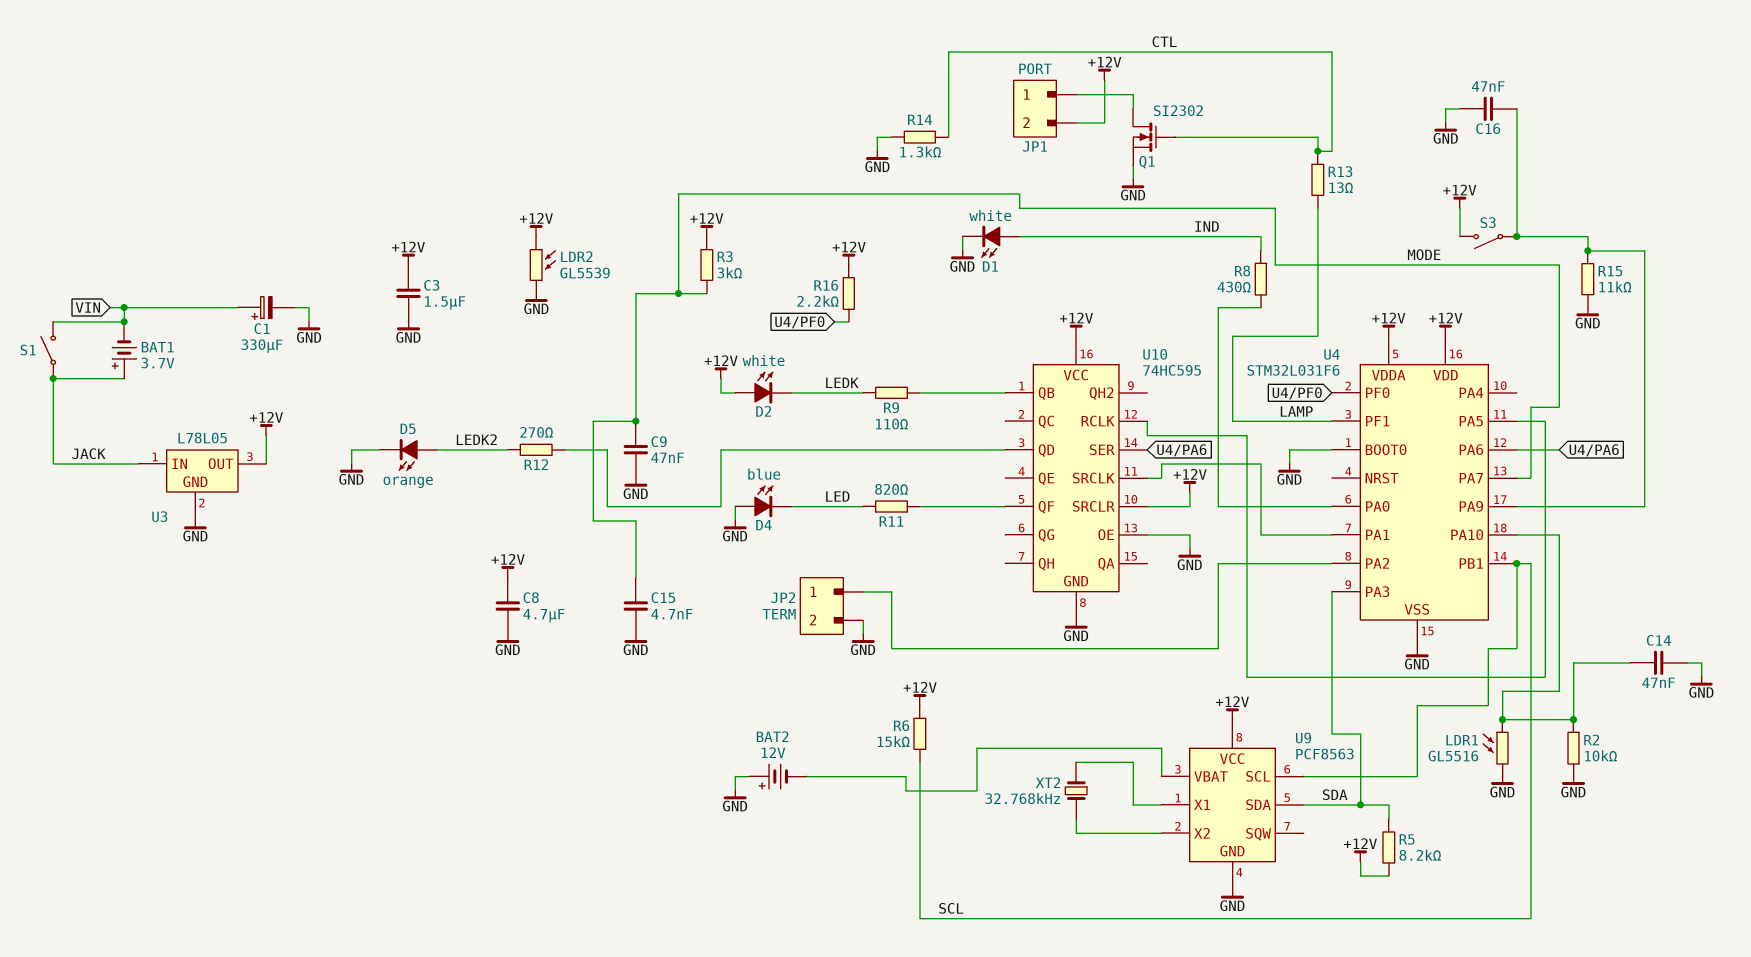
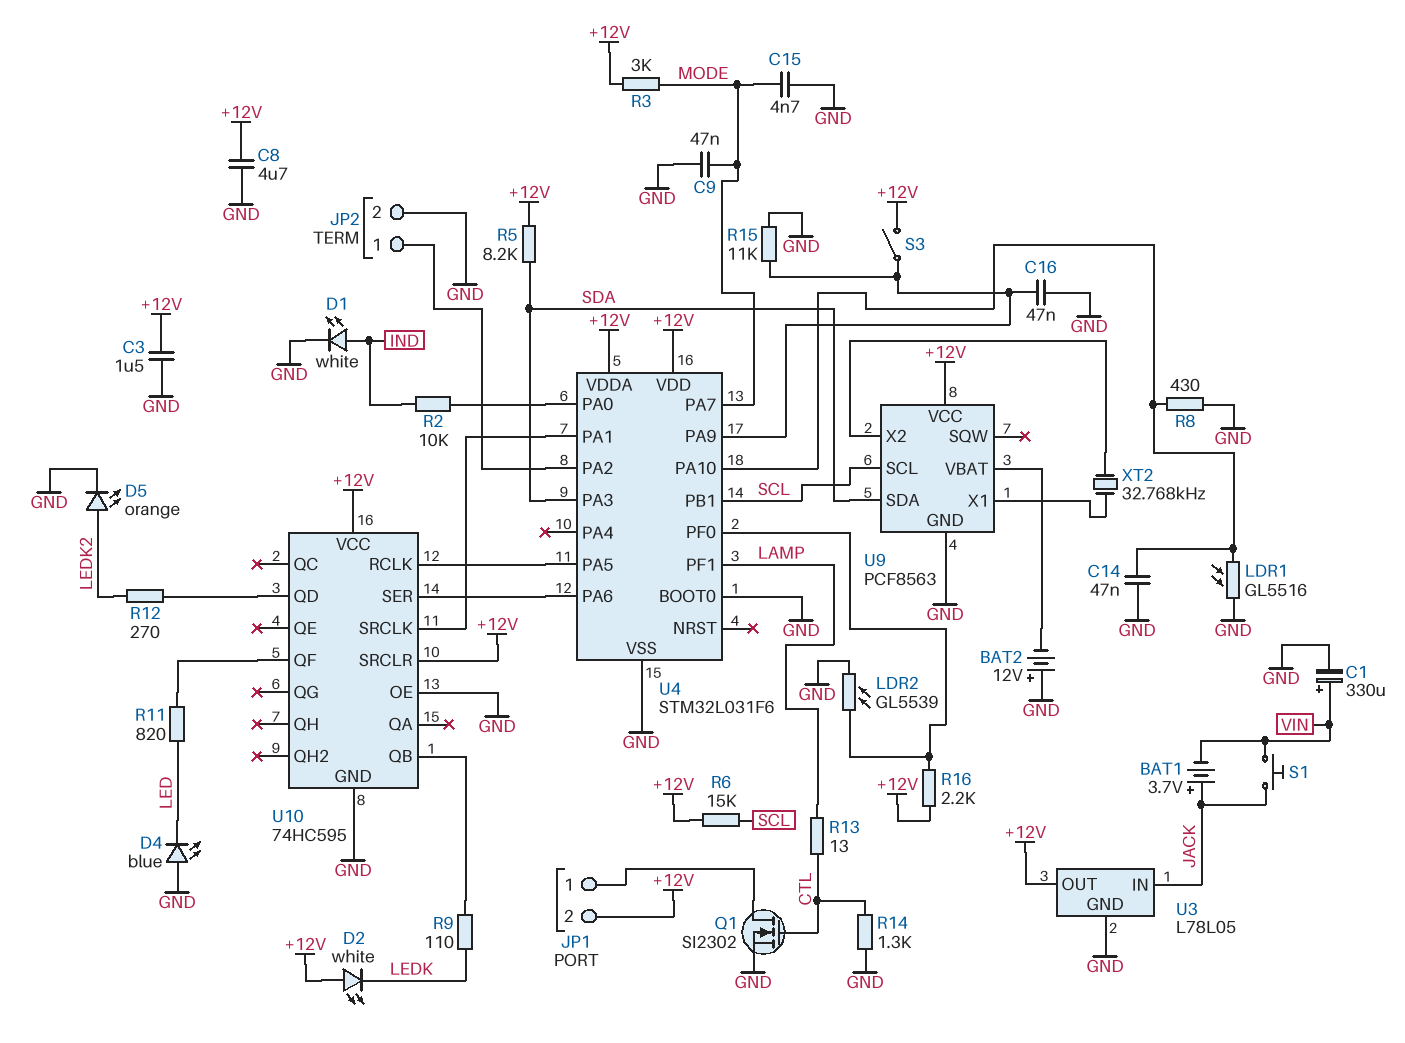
LDR2: GL5539 (+12V, GND) -> GL5539 (GND, U4/PF0)
R2: 10k (GND, U4/PA10) -> 10k (IND, U4/PA0)
R8: 430 (IND, U4/PA0) -> 430 (GND, U4/PA10)
S1: switch (JACK, VIN) -> button (JACK, VIN)

